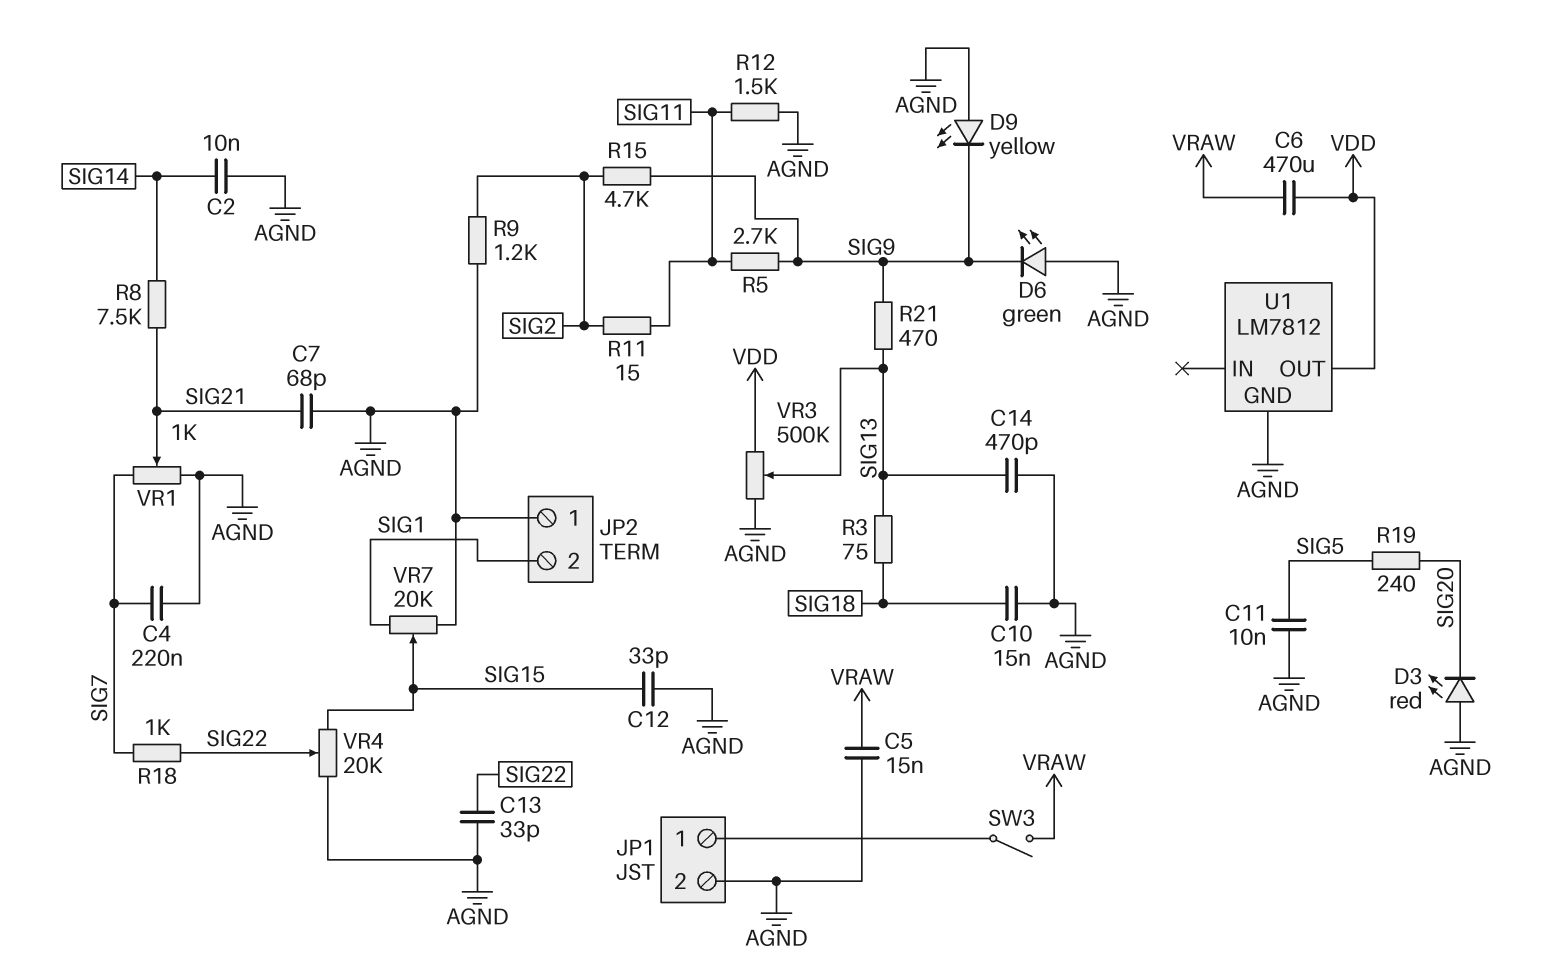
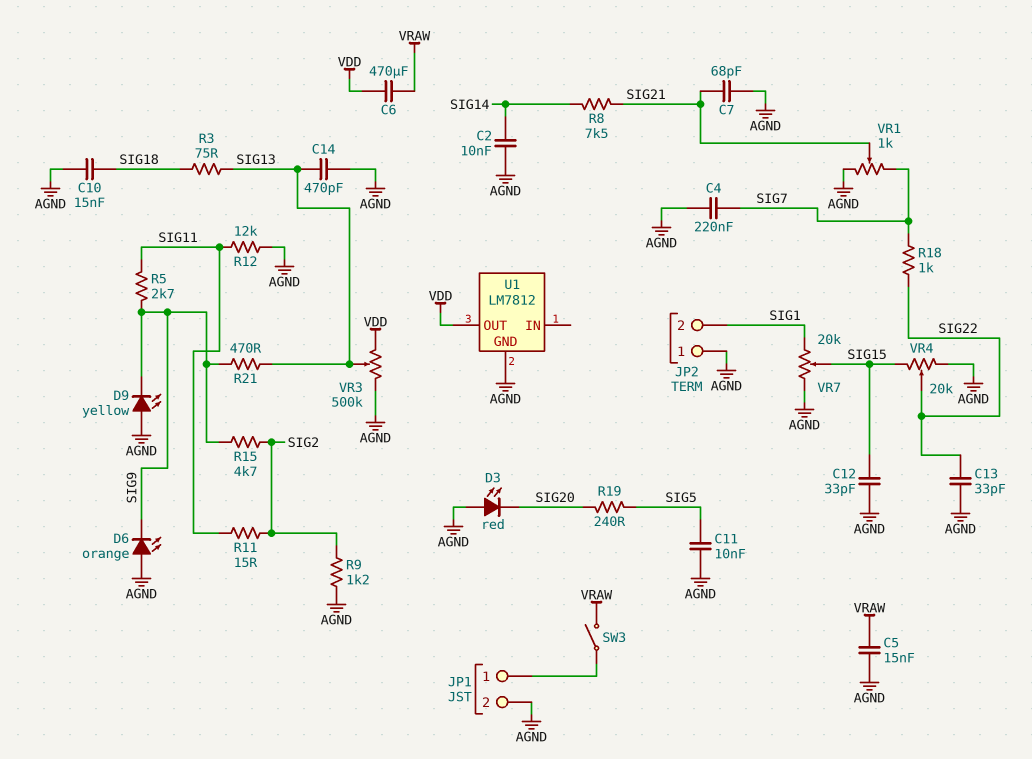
D6: LED green (A AGND, K SIG9) -> LED orange (A AGND, K SIG9)
R12: 1.5k (AGND, SIG11) -> 12k (AGND, SIG11)

